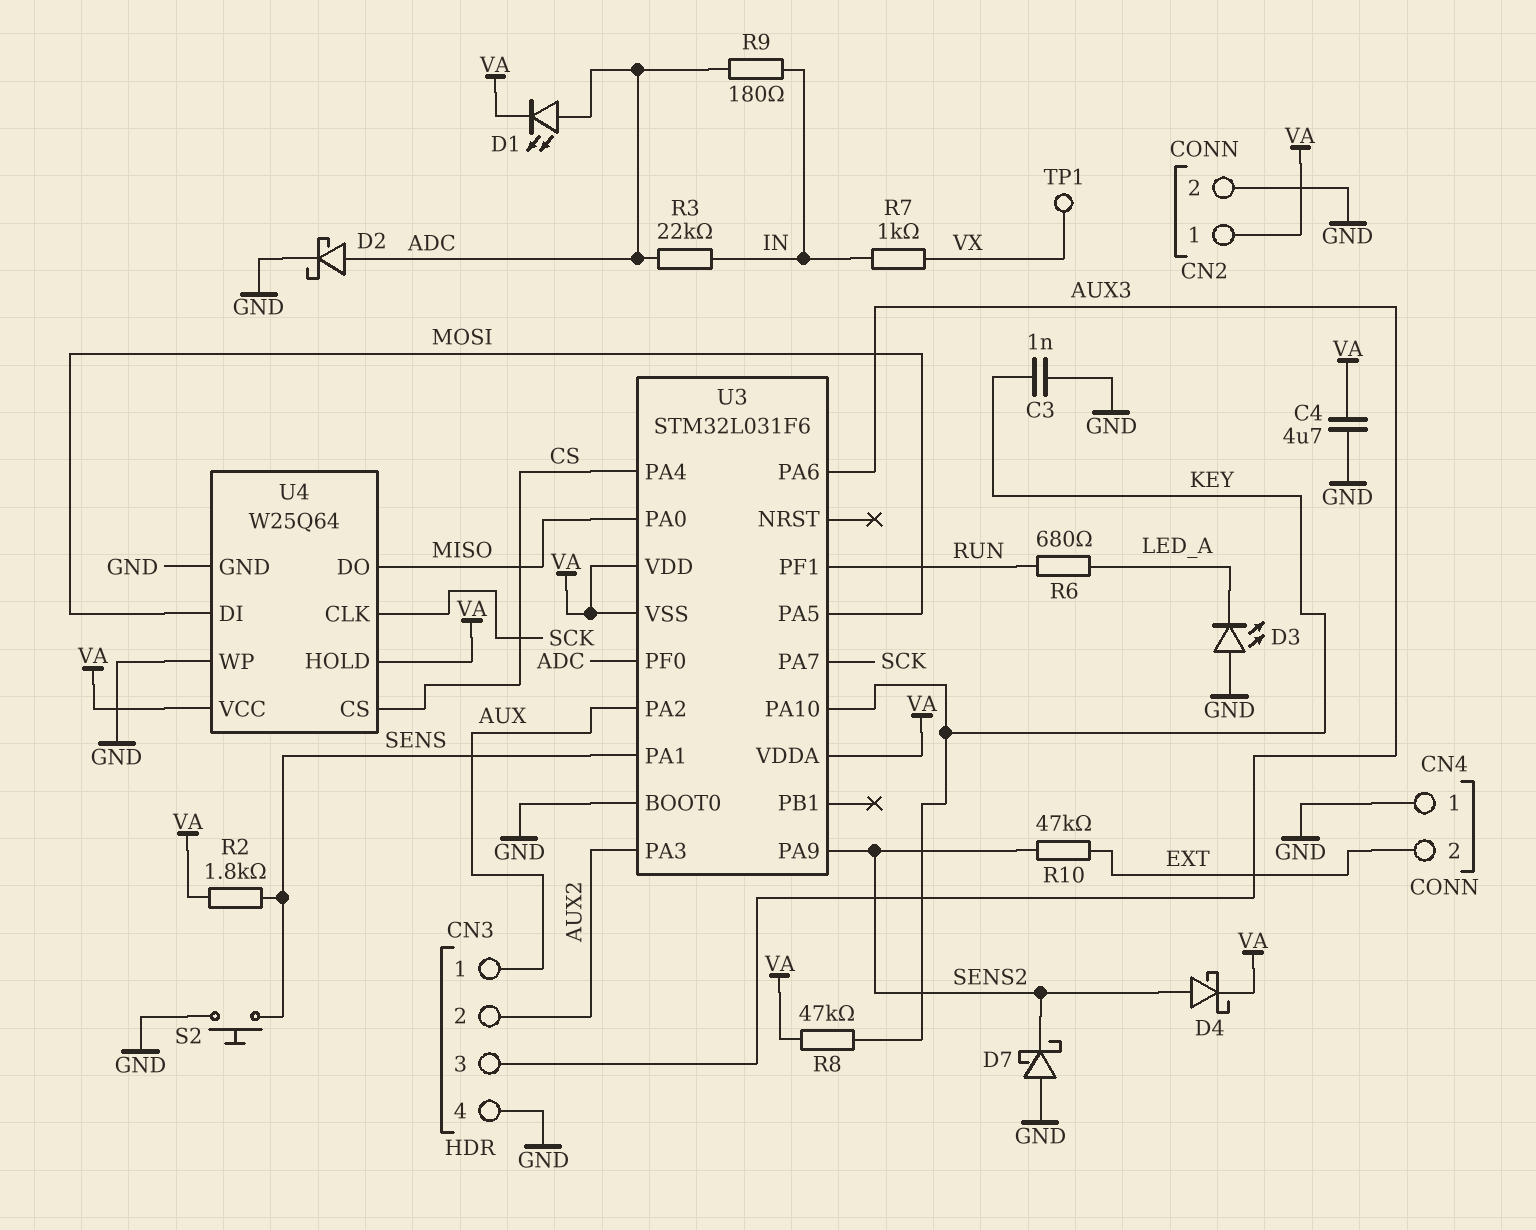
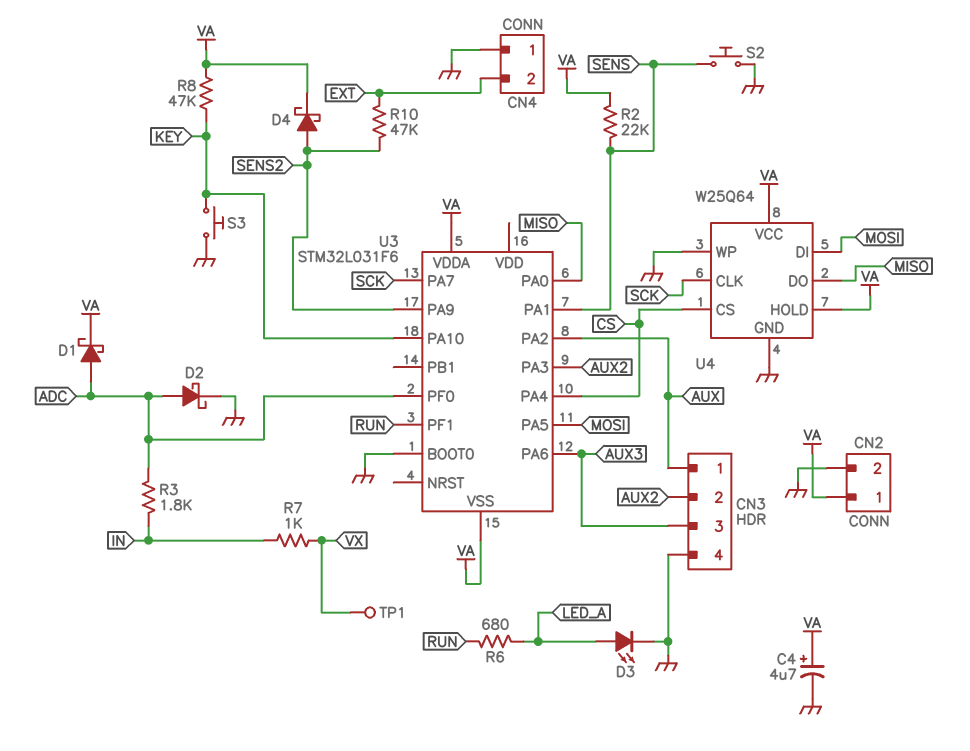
C3: 1nF (GND, KEY) -> none
C4: 4.7uF (GND, VA) -> 4.7uF (plus VA, minus GND)
D1: LED (A ADC, K VA) -> schottky (A ADC, K VA)
D3: LED (A GND, K LED_A) -> LED (A LED_A, K GND)
D7: schottky (A GND, K SENS2) -> none
R2: 1.8k (SENS, VA) -> 22k (SENS, VA)
R3: 22k (ADC, IN) -> 1.8k (ADC, IN)
R9: 180 (ADC, IN) -> none
S3: none -> button (GND, KEY)
U3 pin VDD: VA -> none

